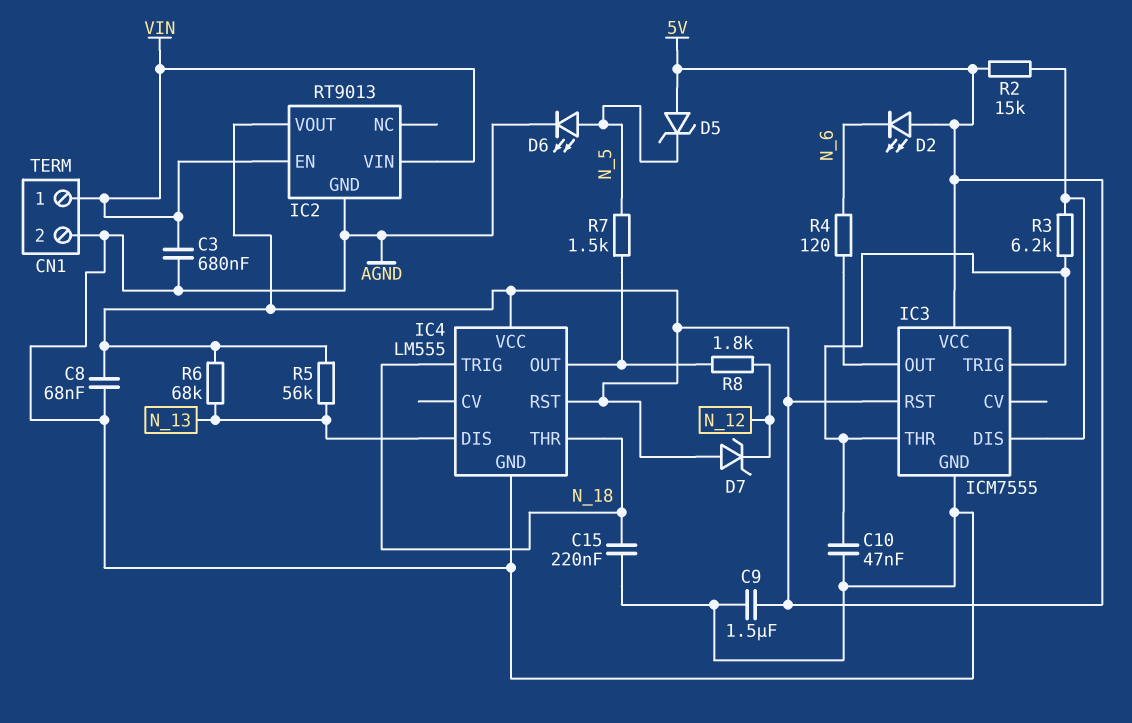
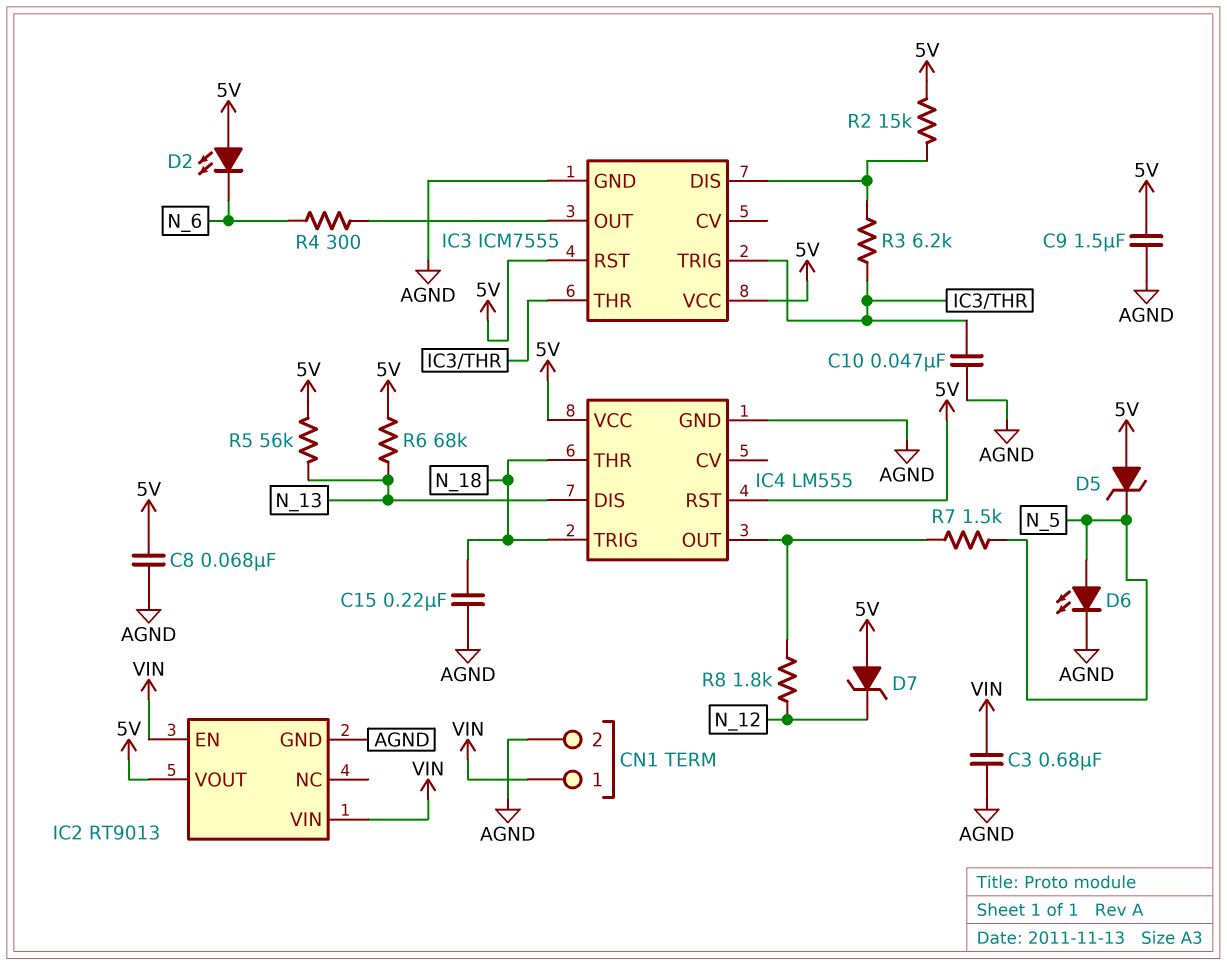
R4: 120 (IC3/OUT, N_6) -> 300 (IC3/OUT, N_6)

